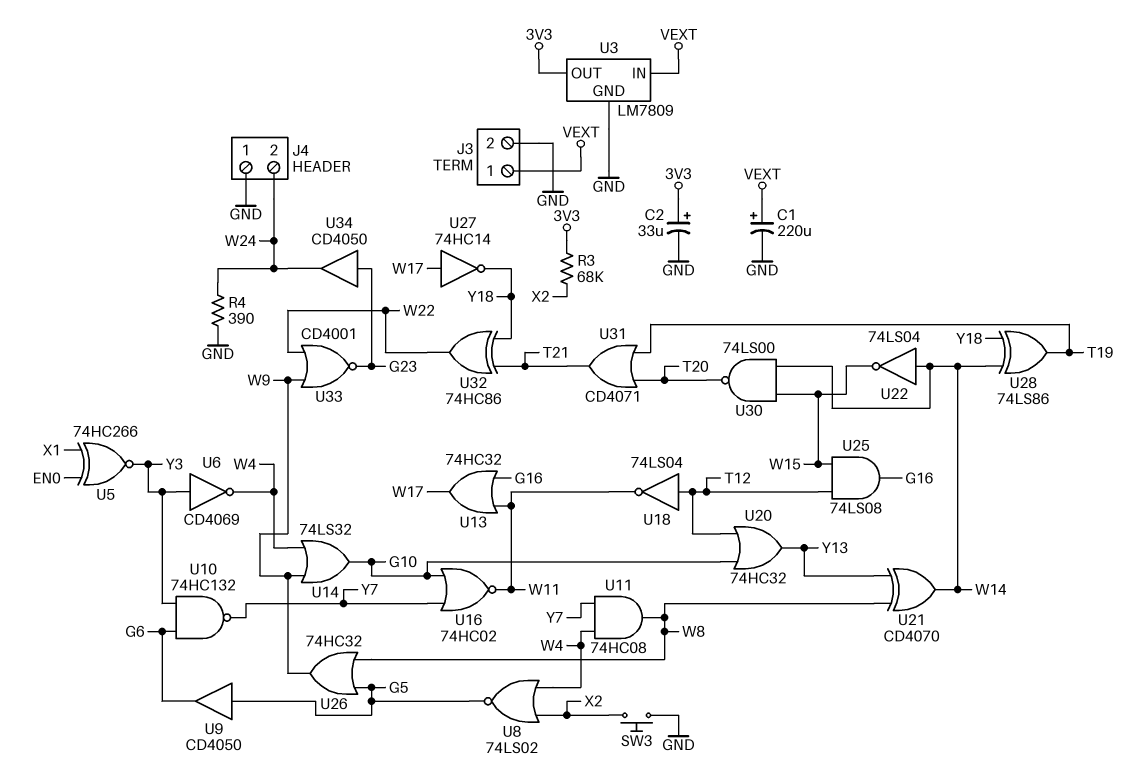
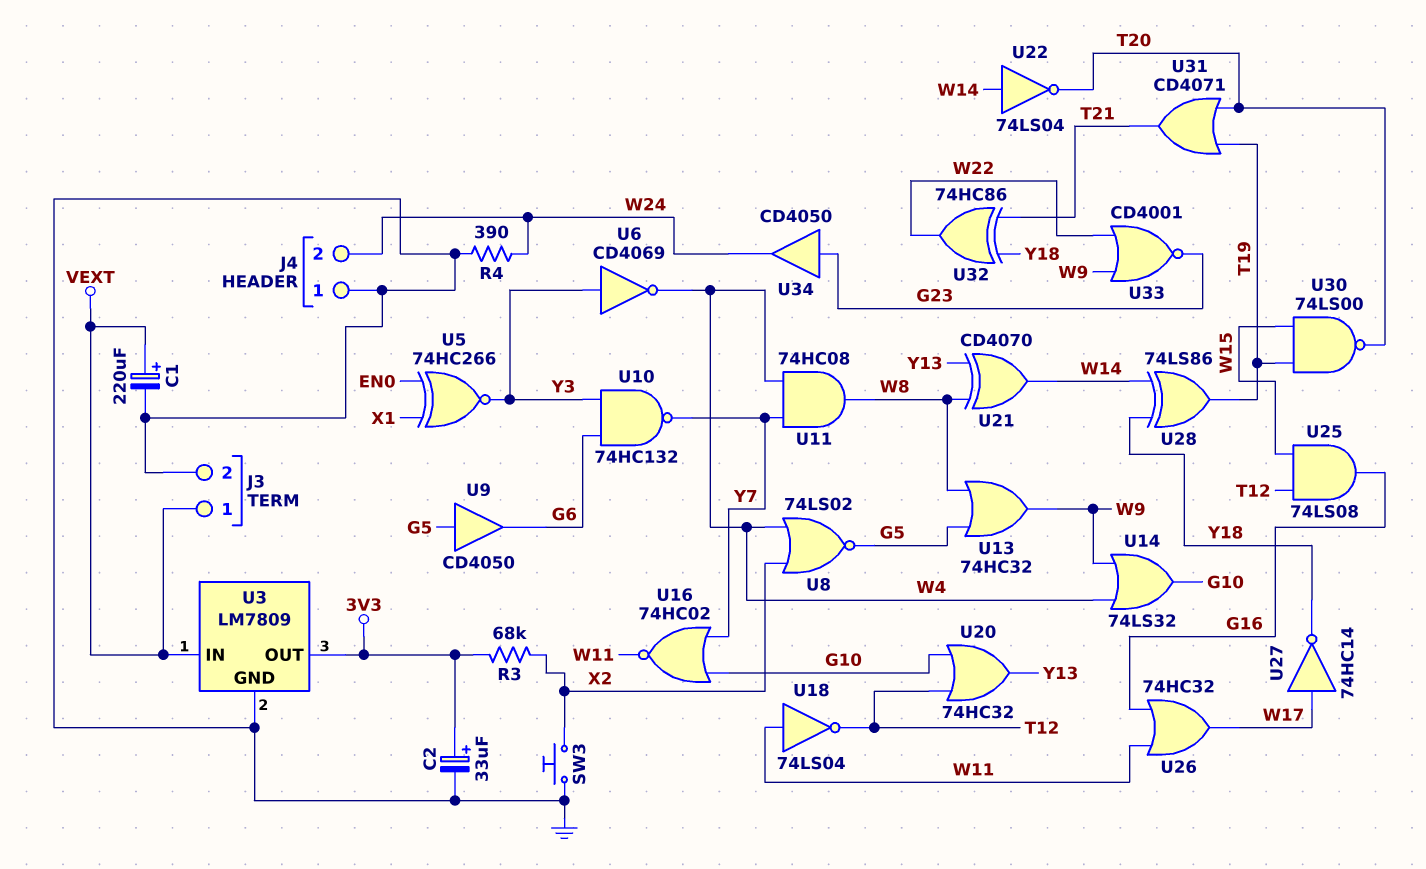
U13: OR 74HC32 (in G16, in W11, out W17) -> OR 74HC32 (in G5, in W8, out W9)
U18: NOT 74LS04 (in T12, out W11) -> NOT 74LS04 (in W11, out T12)
U22: NOT 74LS04 (in W14, out W15) -> NOT 74LS04 (in W14, out T20)
U26: OR 74HC32 (in G5, in W8, out W9) -> OR 74HC32 (in G16, in W11, out W17)
U30: NAND 74LS00 (in W14, in W15, out T20) -> NAND 74LS00 (in T19, in W15, out T20)

